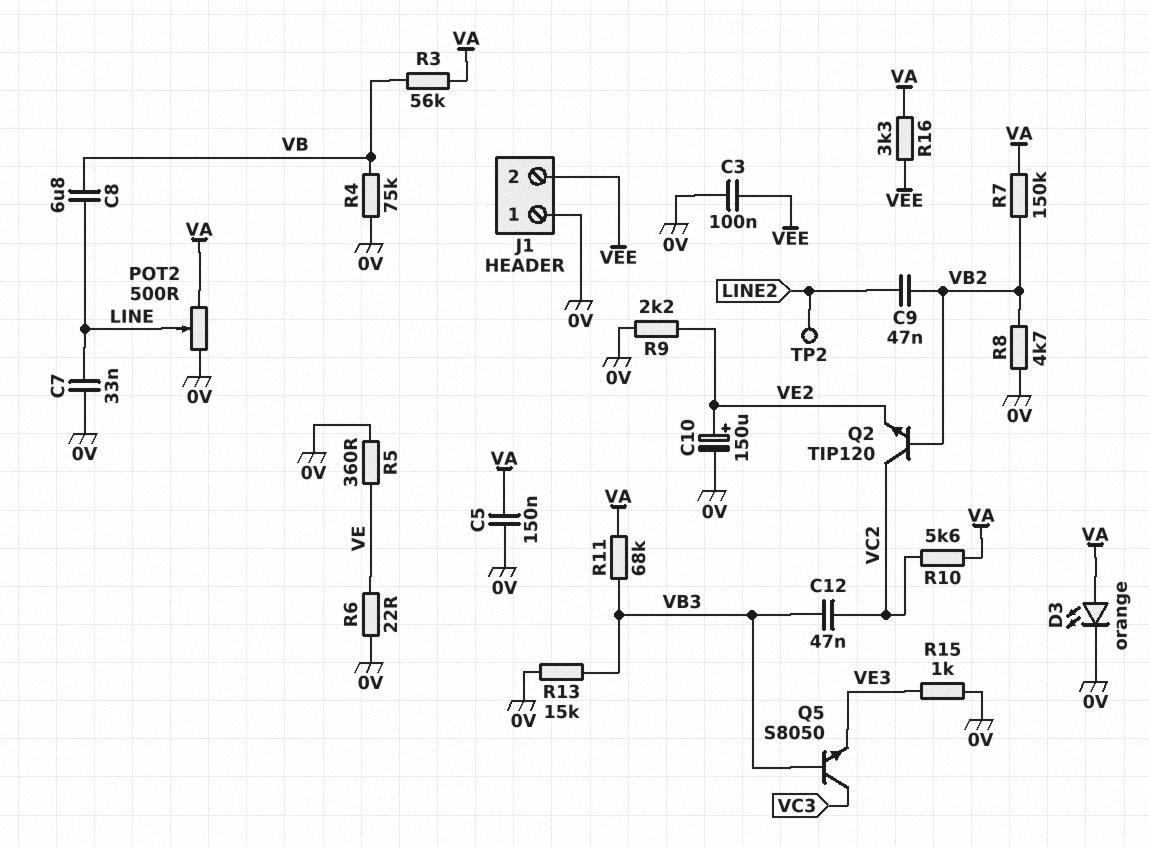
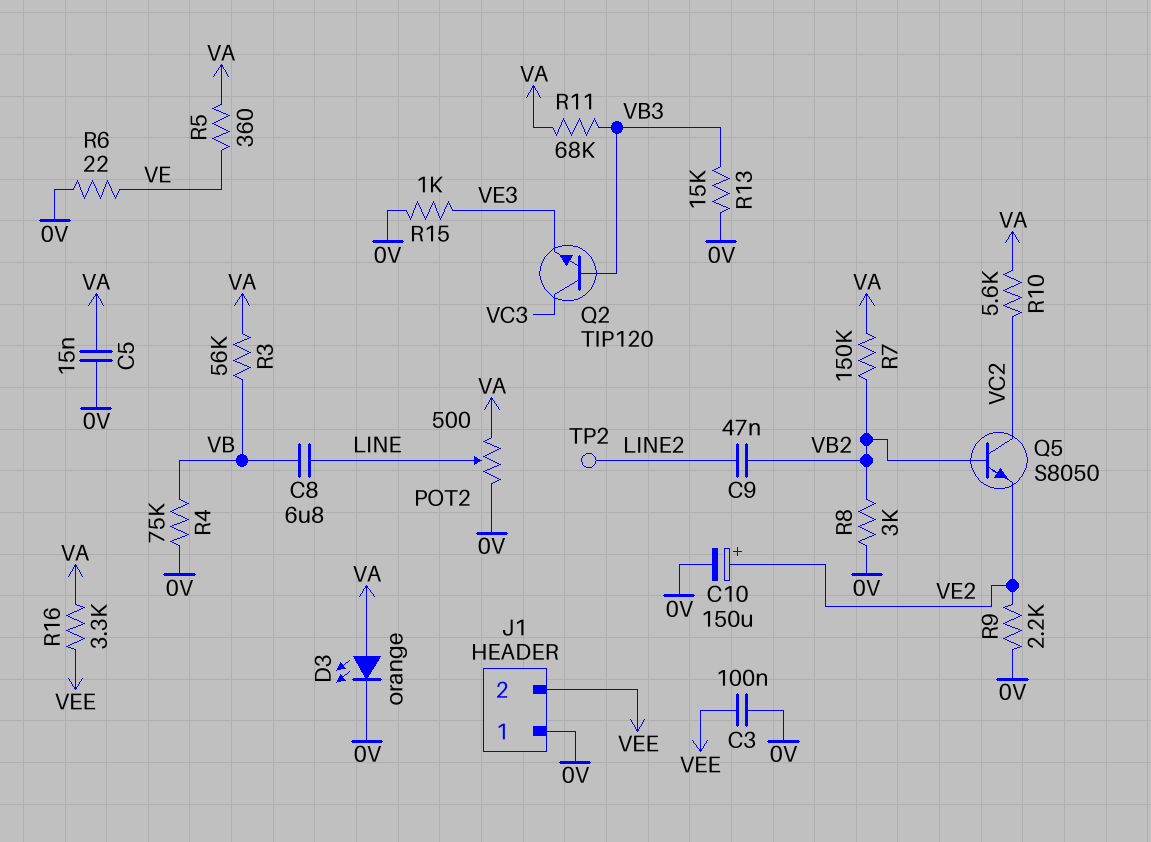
C5: 150nF (0V, VA) -> 15nF (0V, VA)
C7: 33nF (0V, LINE) -> none
C12: 47nF (VB3, VC2) -> none
Q2: NPN TIP120 (B VB2, C VC2, E VE2) -> NPN TIP120 (B VB3, C VC3, E VE3)
Q5: NPN S8050 (B VB3, C VC3, E VE3) -> NPN S8050 (B VB2, C VC2, E VE2)
R5: 360 (0V, VE) -> 360 (VA, VE)
R8: 4.7k (0V, VB2) -> 3k (0V, VB2)

